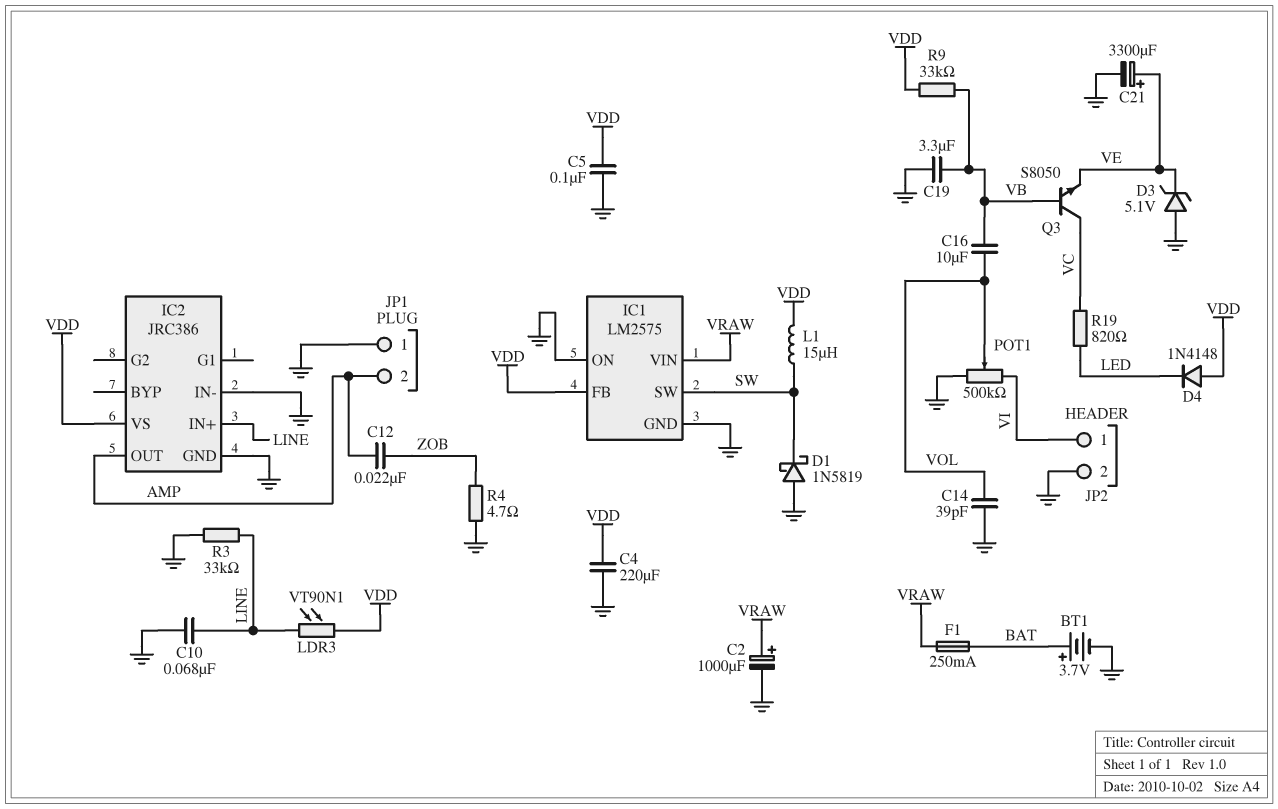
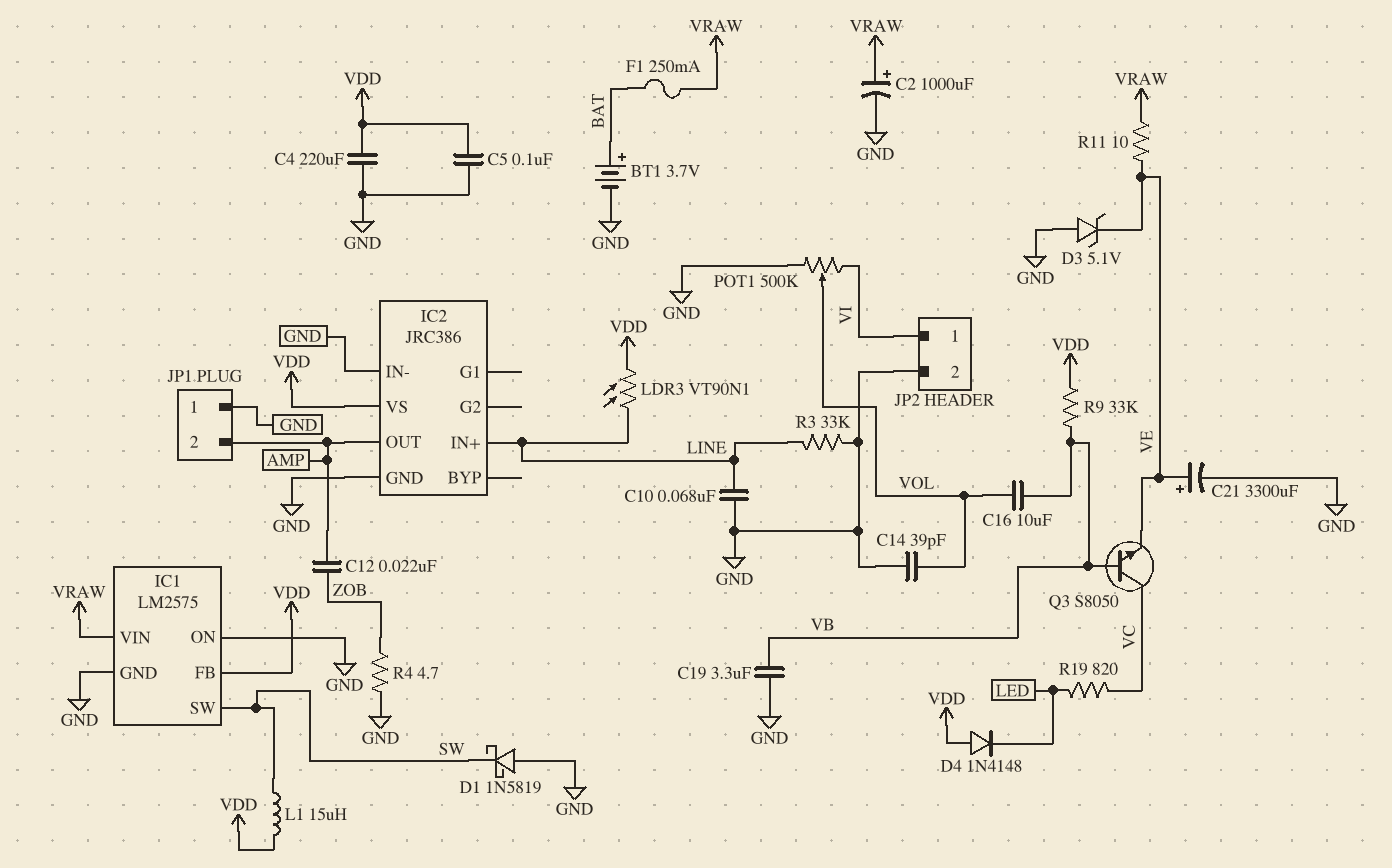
R11: none -> 10 (VE, VRAW)

